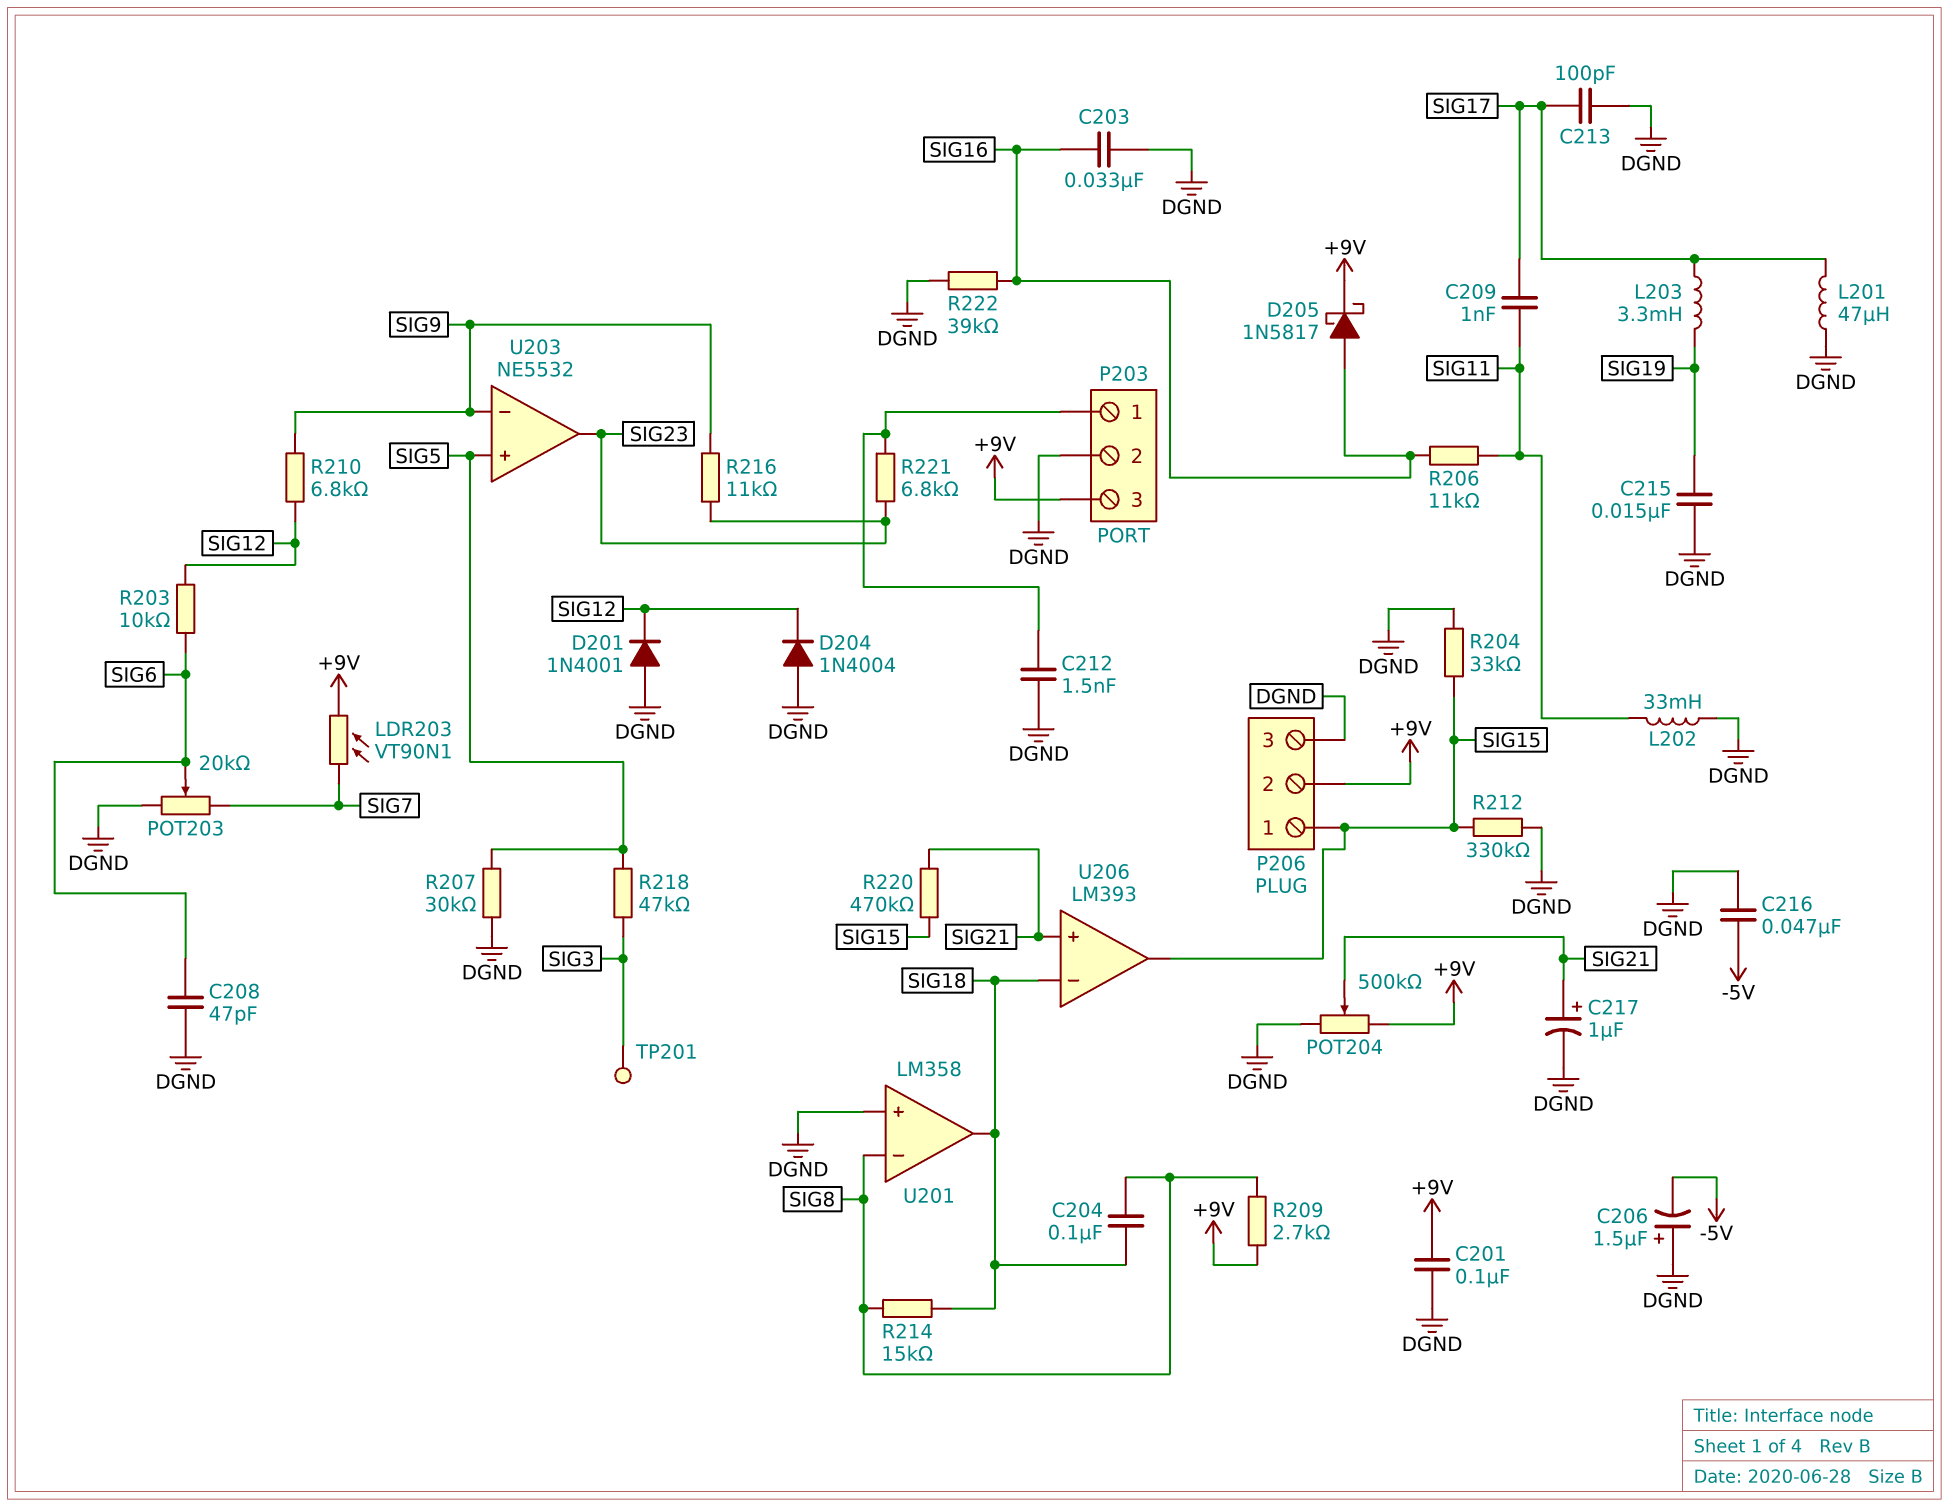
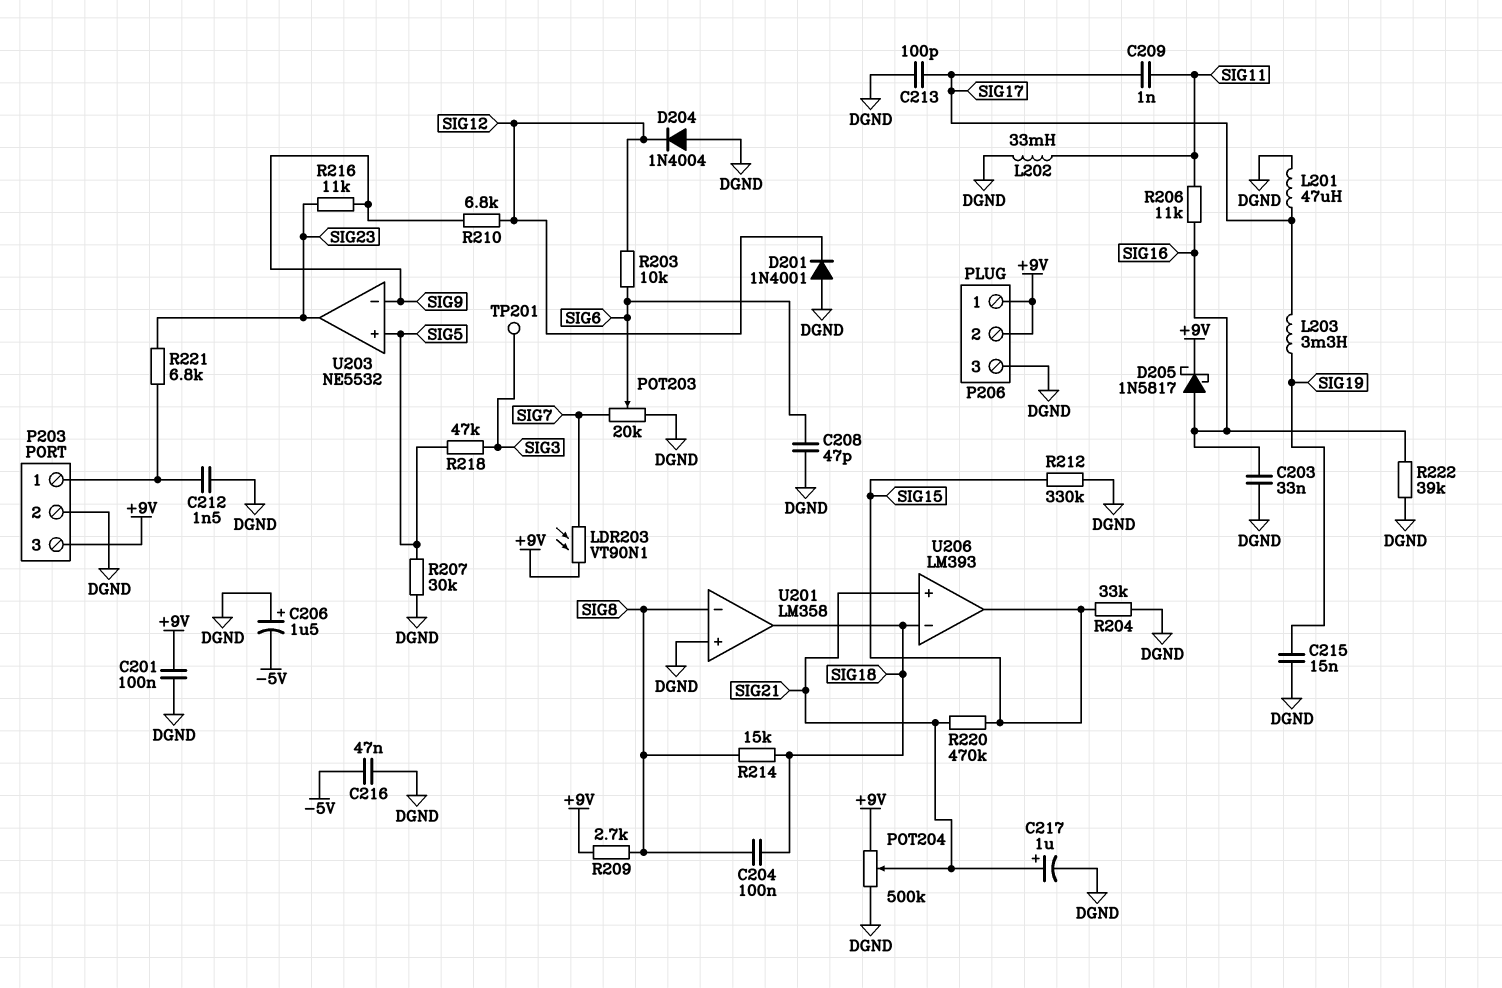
P206 pin 1: SIG15 -> +9V

